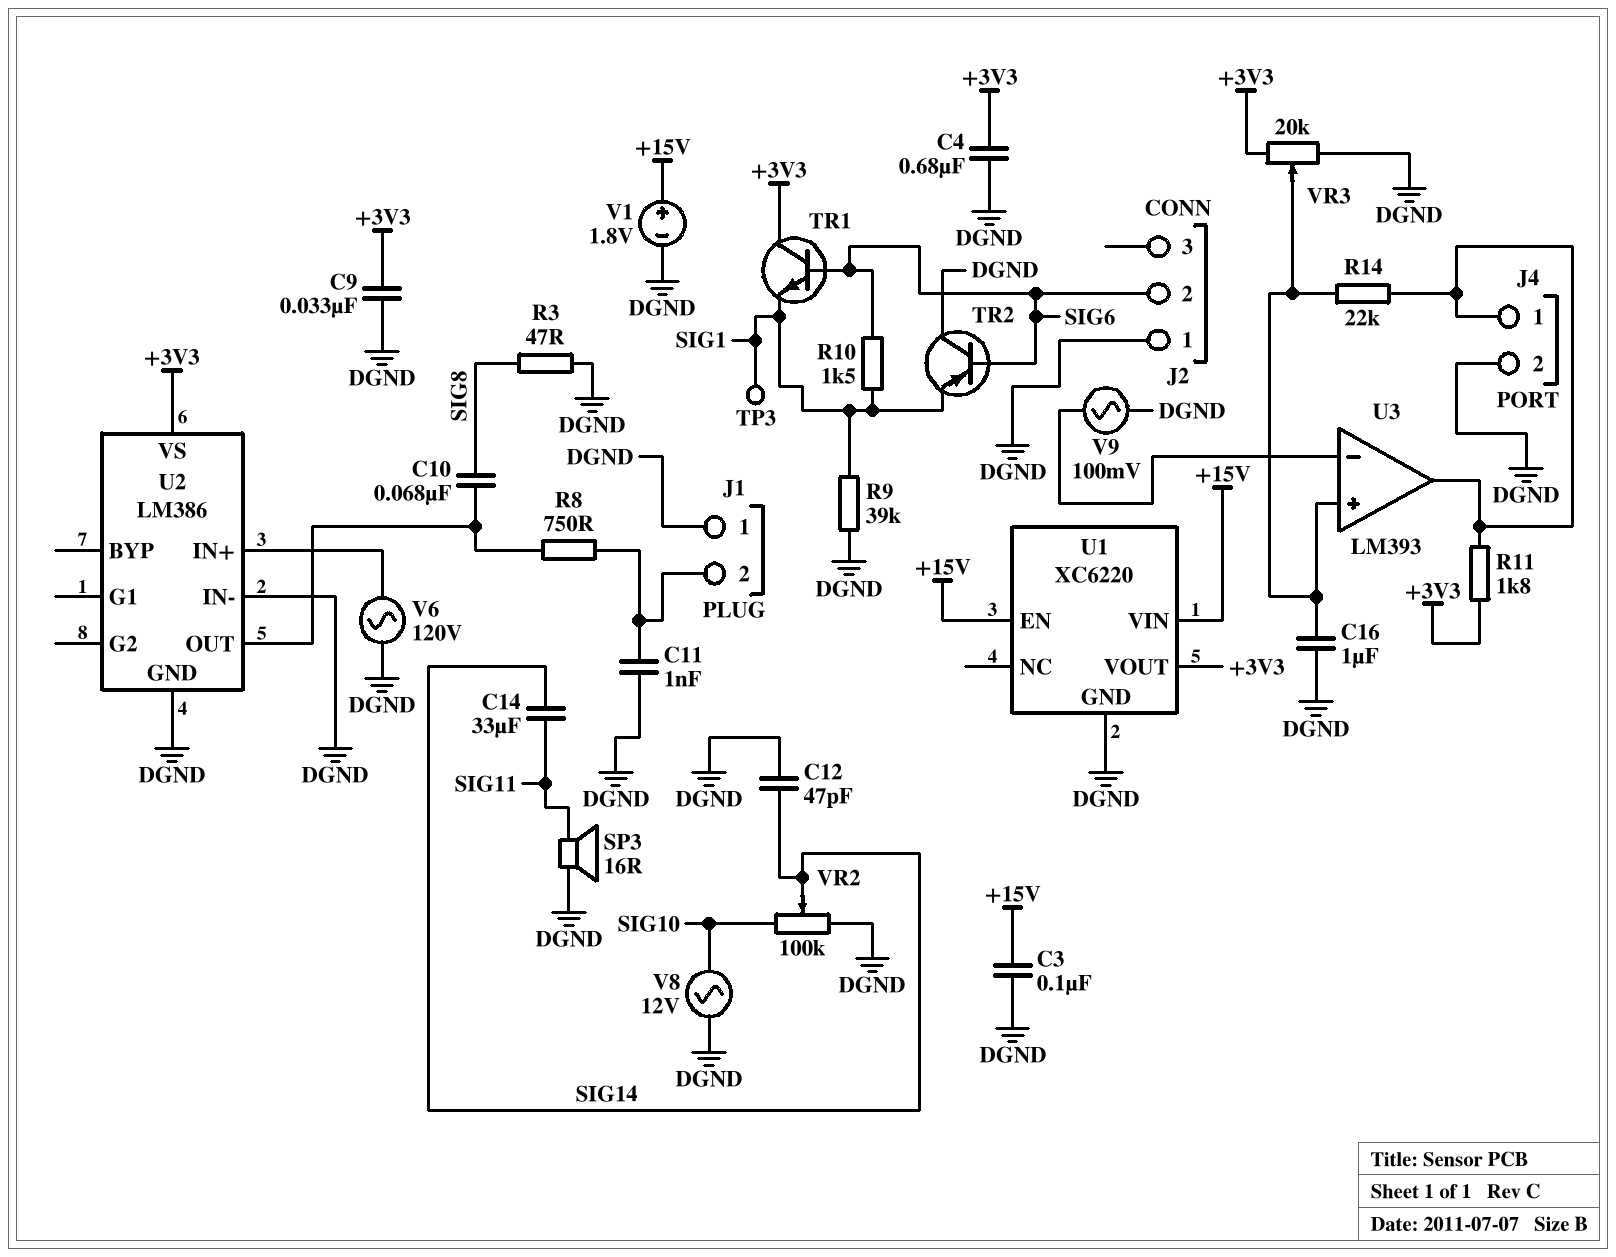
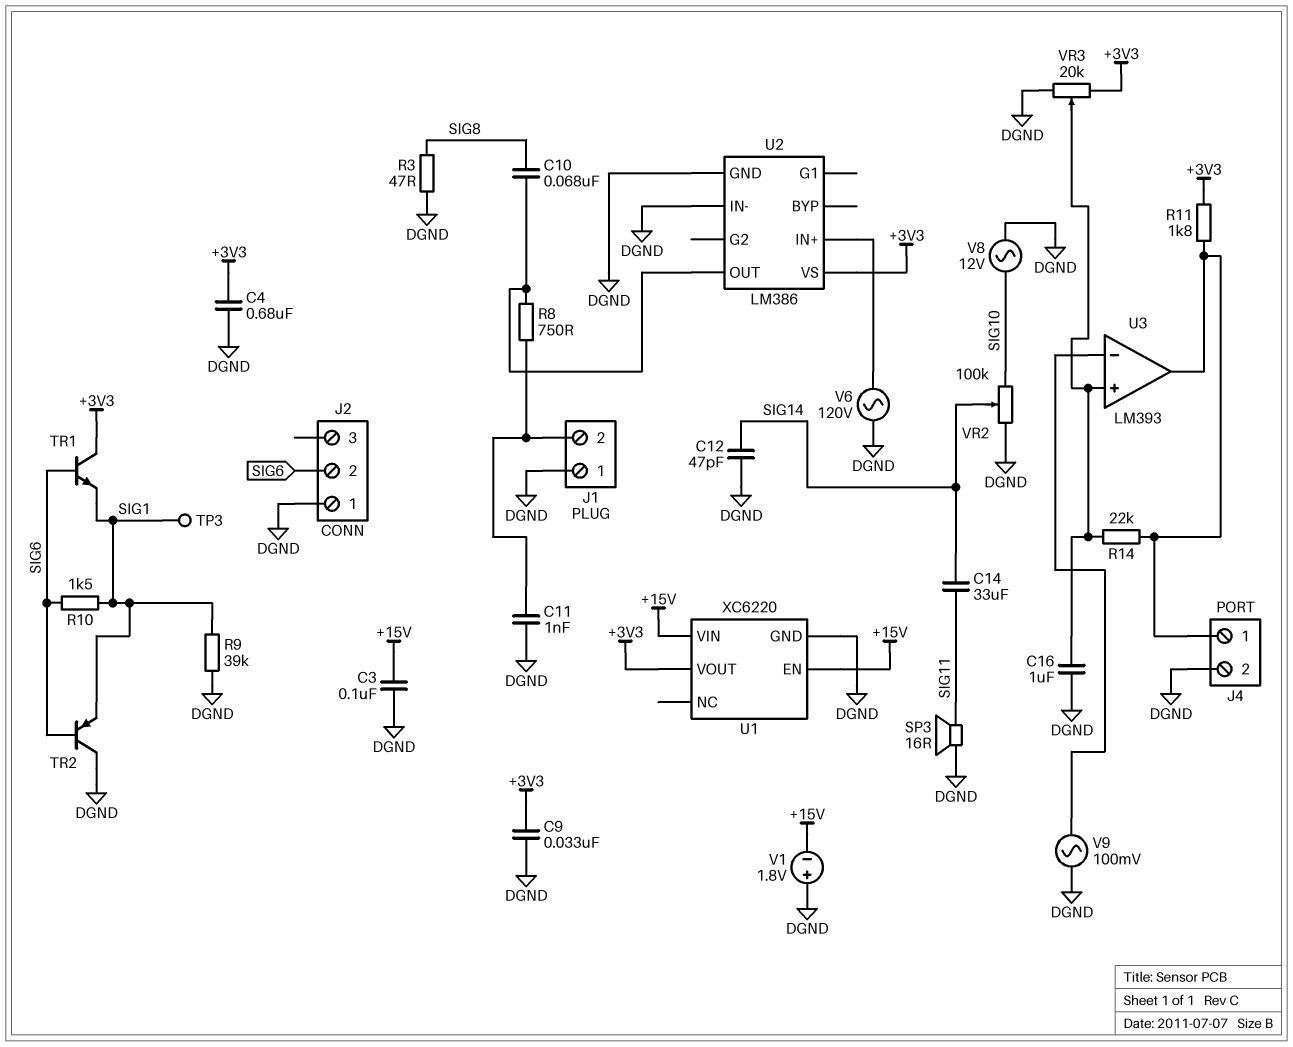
V1: 1.8V (plus +15V, minus DGND) -> 1.8V (plus DGND, minus +15V)

